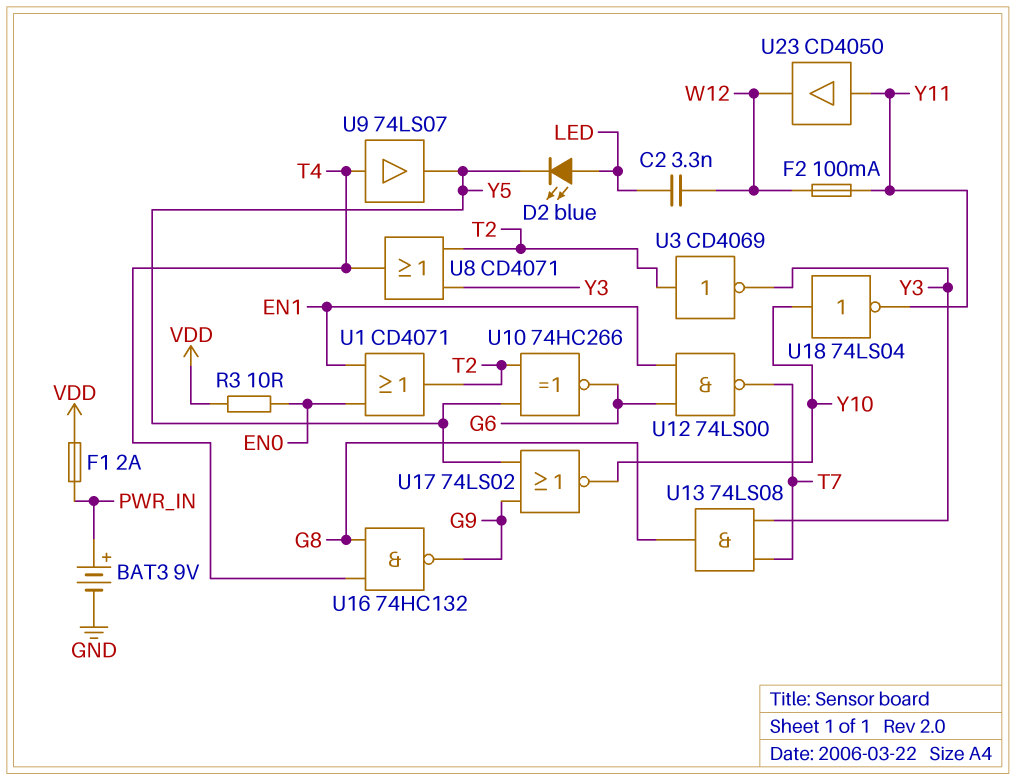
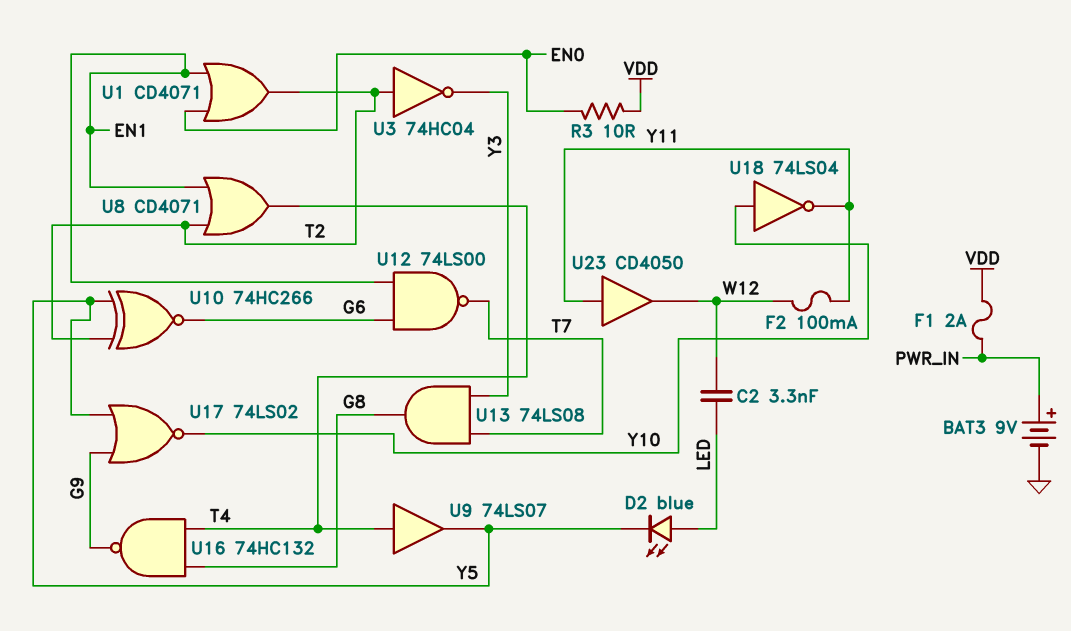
U3: NOT CD4069 (in T2, out Y3) -> NOT 74HC04 (in T2, out Y3)
U8: OR CD4071 (in T2, in Y3, out T4) -> OR CD4071 (in EN1, in T2, out T4)

